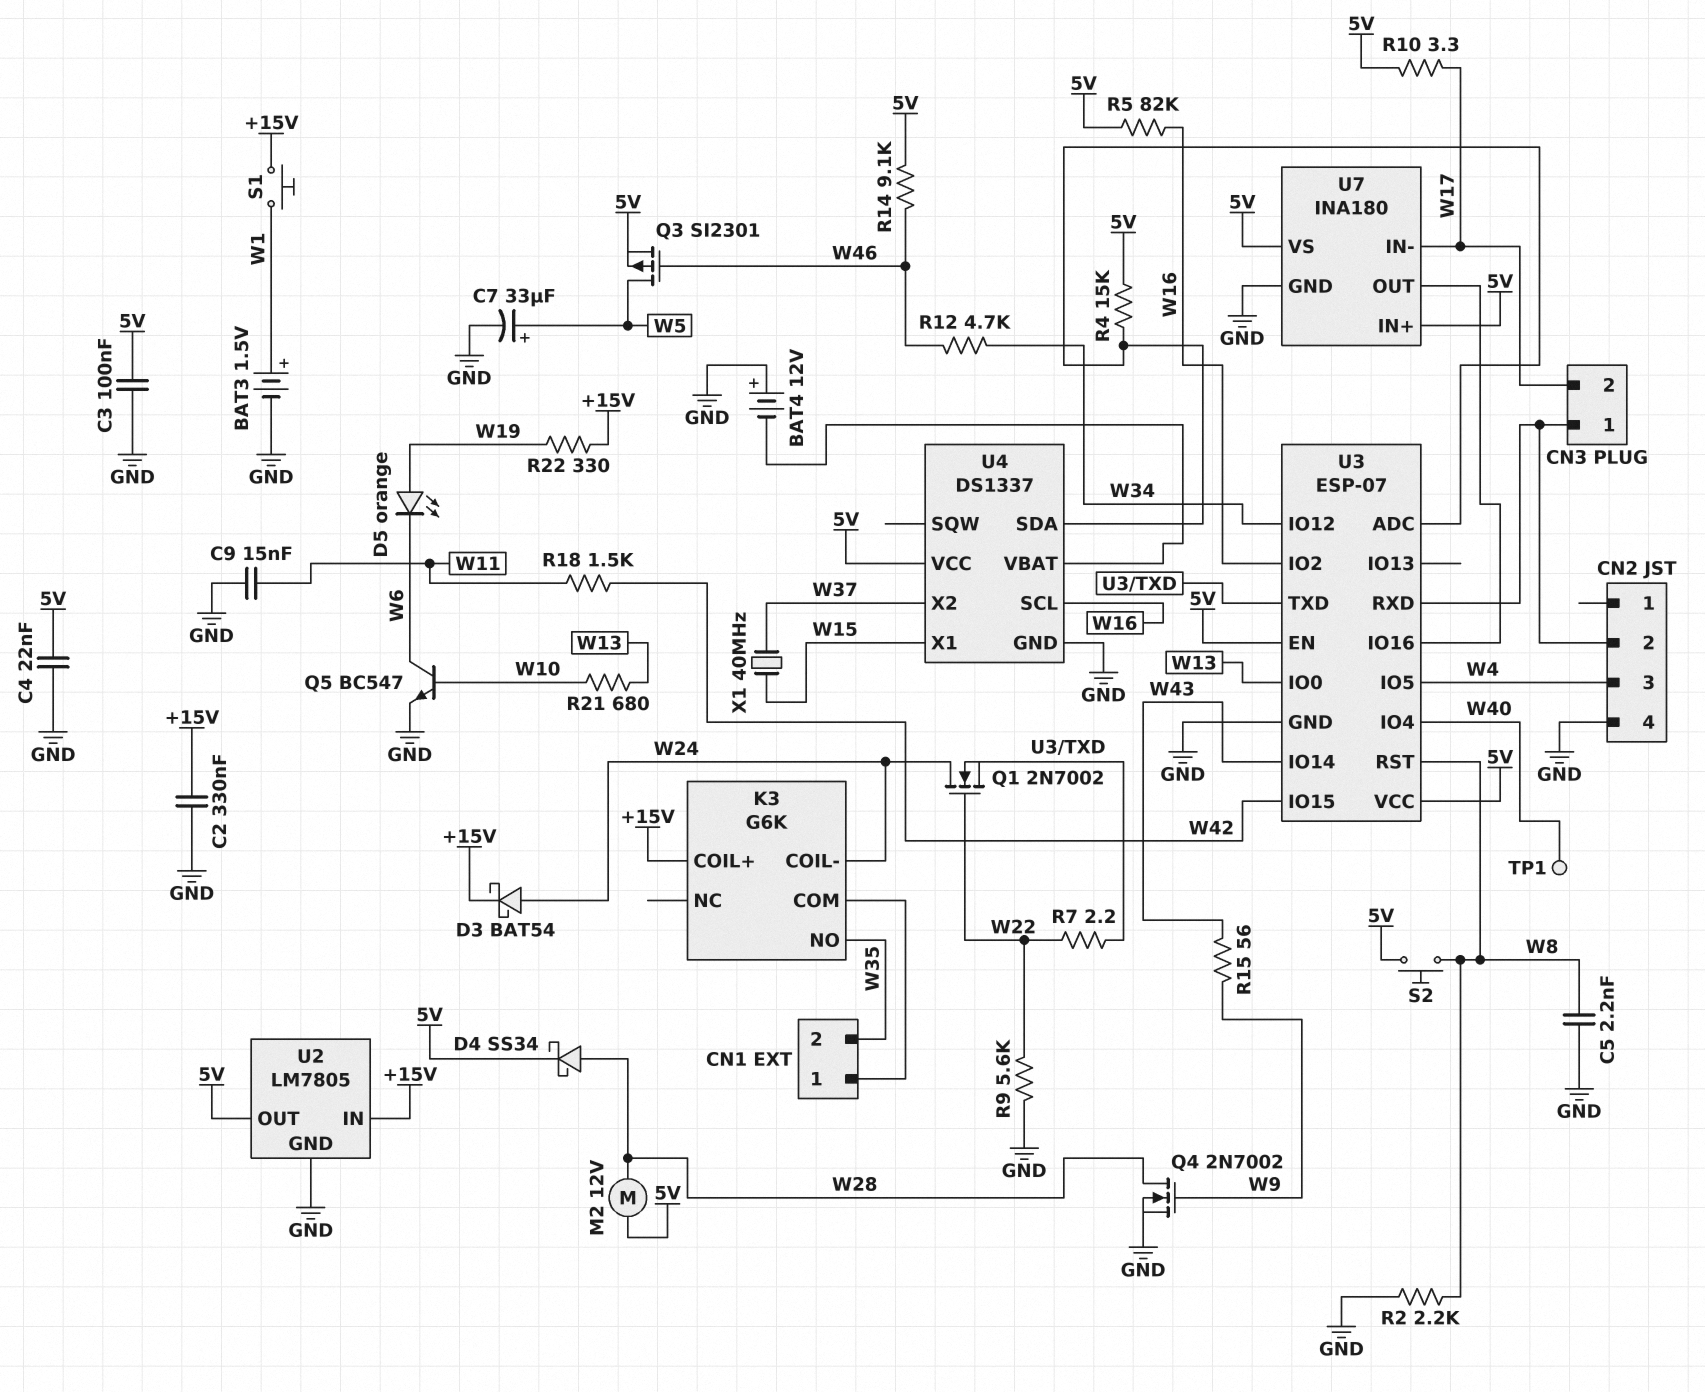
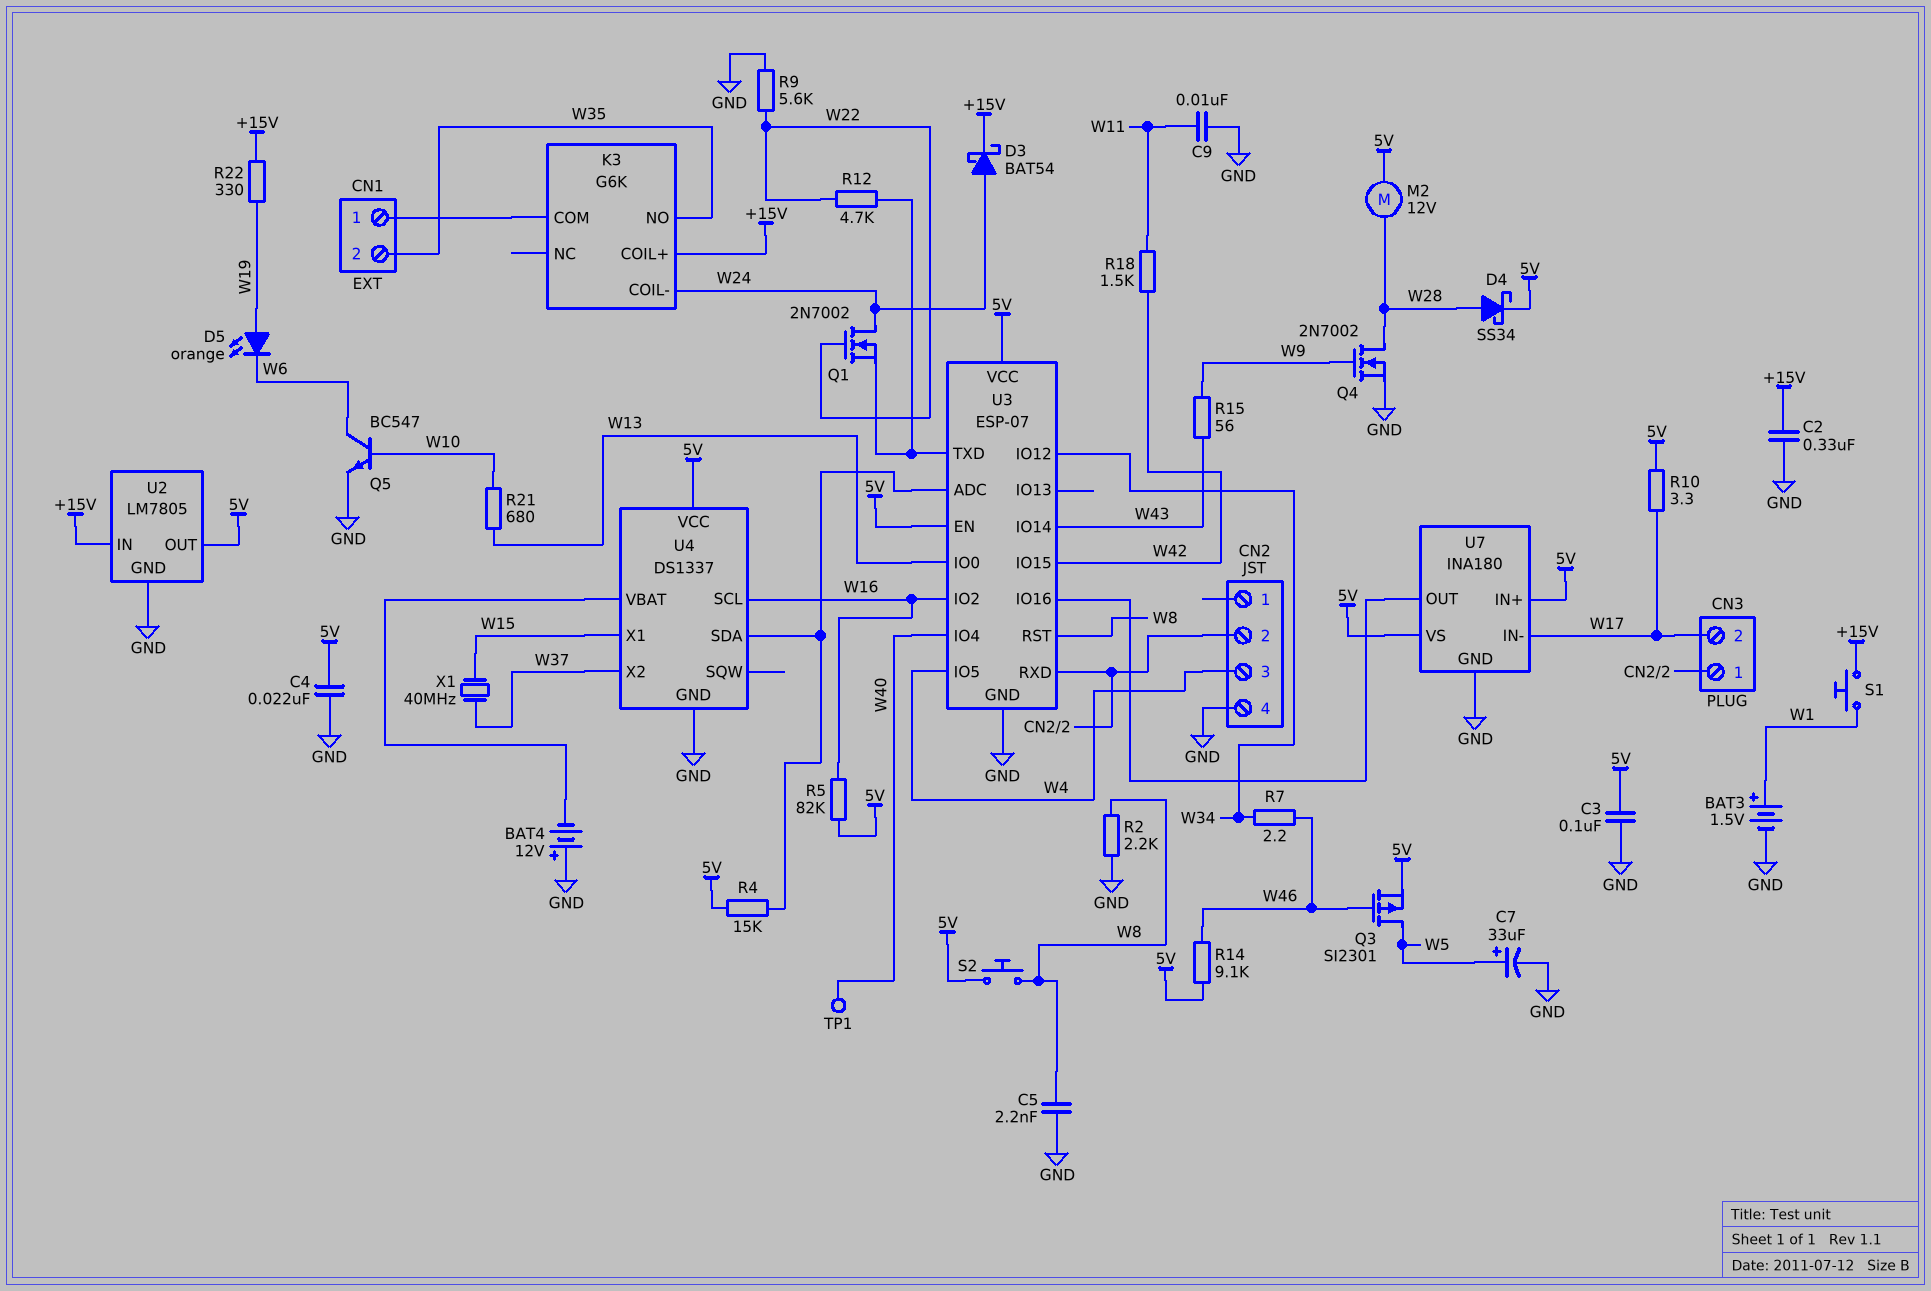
C9: 15nF (GND, W11) -> 10nF (GND, W11)
R7: 2.2 (U3/TXD, W22) -> 2.2 (W34, W46)
R12: 4.7k (W34, W46) -> 4.7k (U3/TXD, W22)

